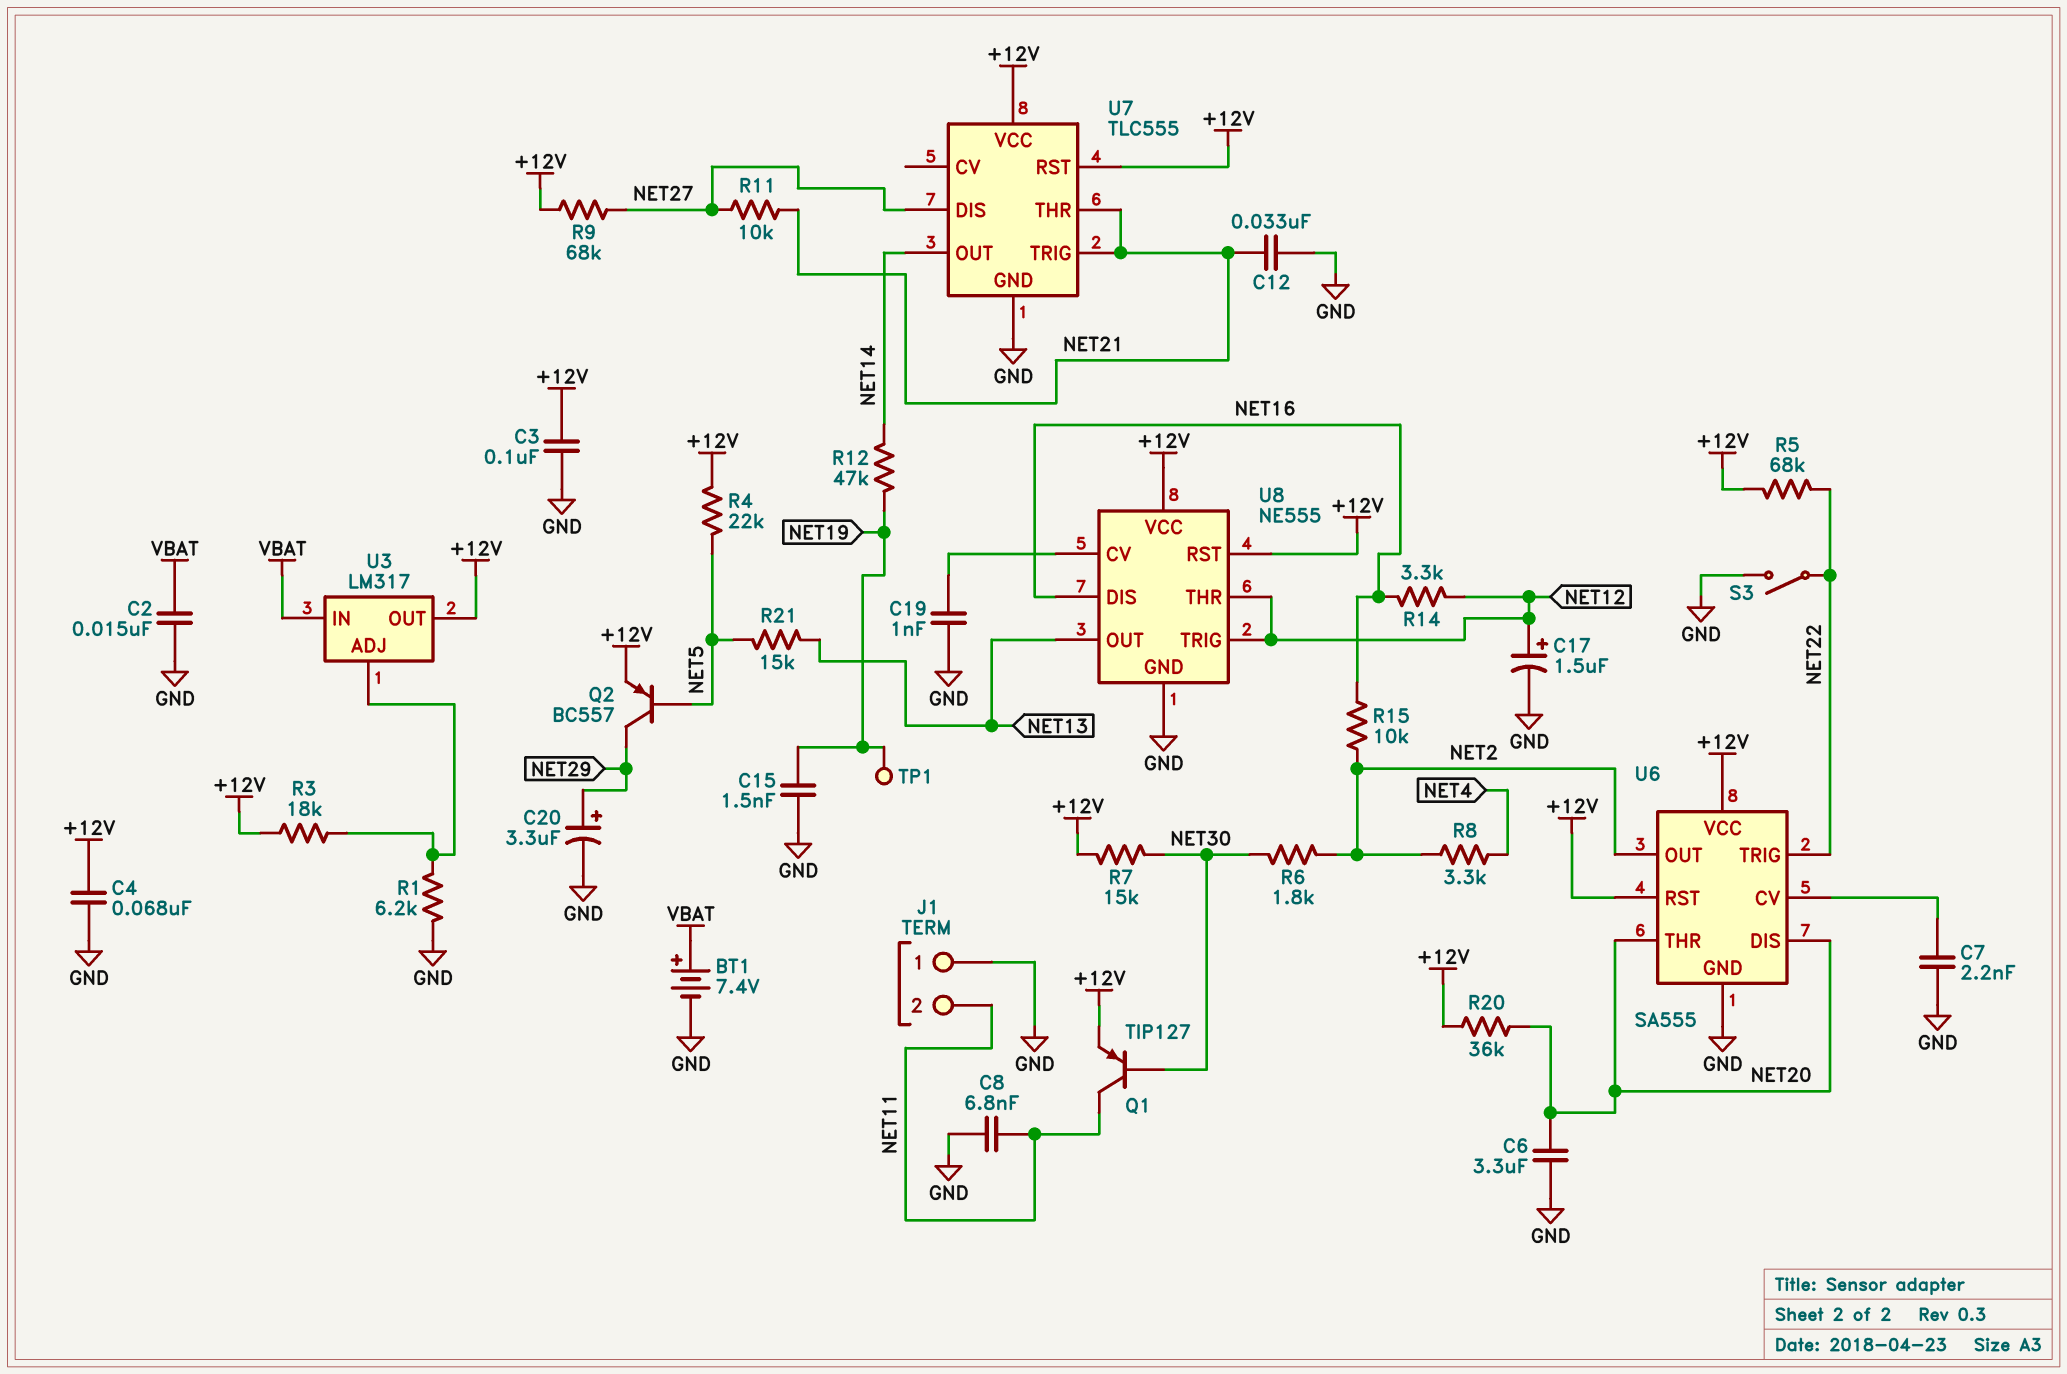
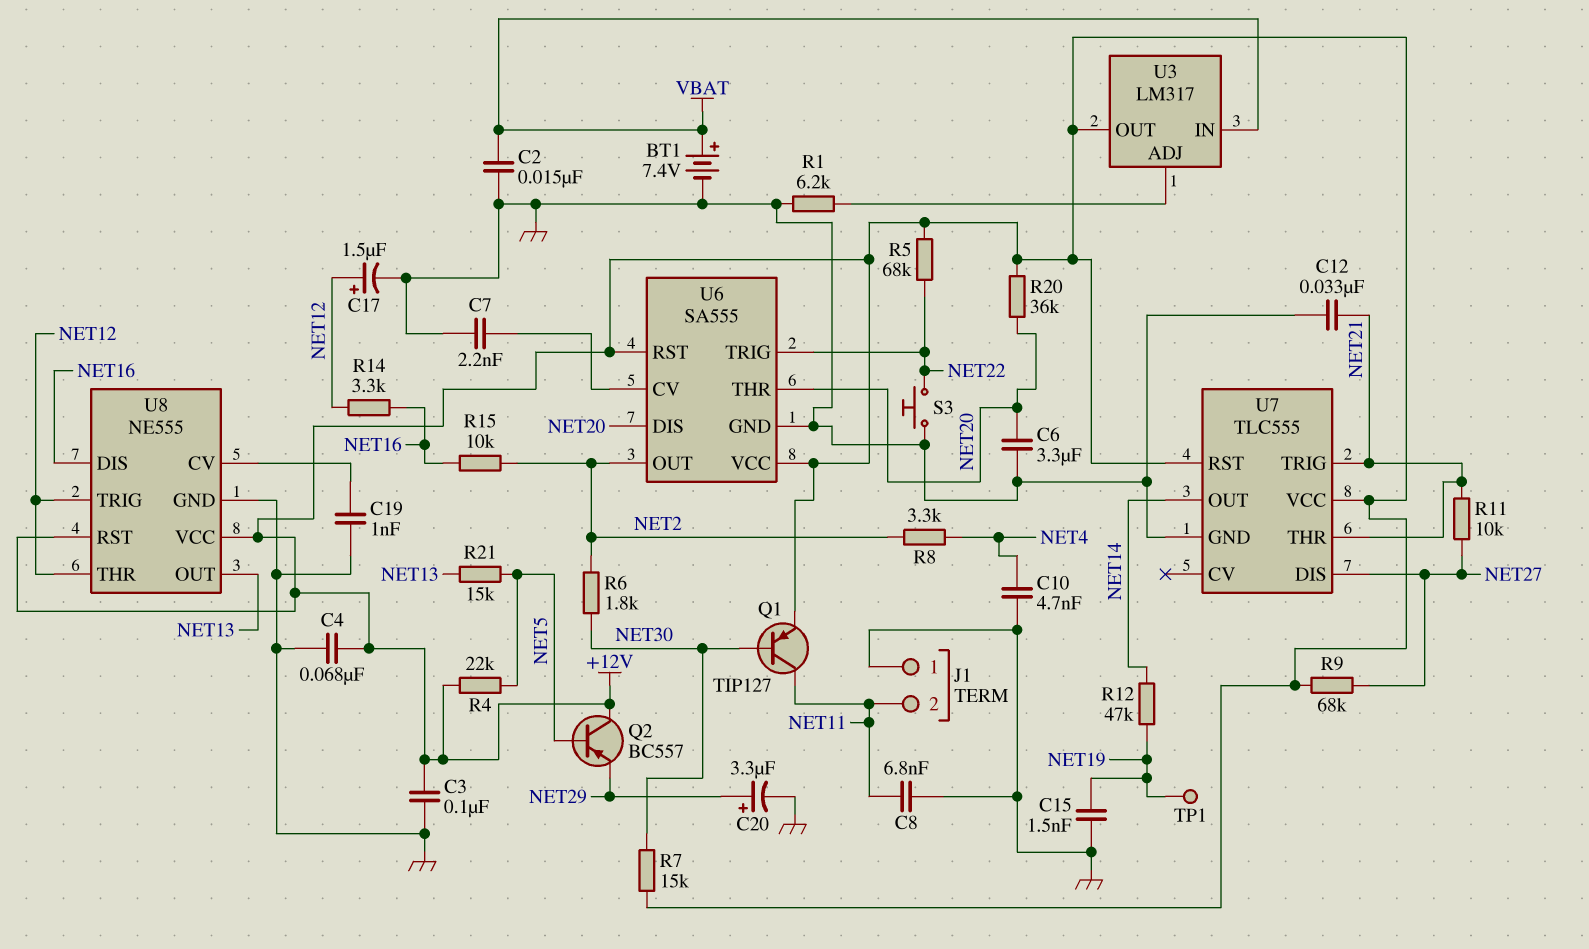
C10: none -> 4.7nF (GND, NET4)
Q2: PNP BC557 (B NET5, C NET29, E +12V) -> PNP BC557 (B NET5, C +12V, E NET29)
R3: 18k (+12V, U3/ADJ) -> none
S3: switch (GND, NET22) -> button (GND, NET22)

